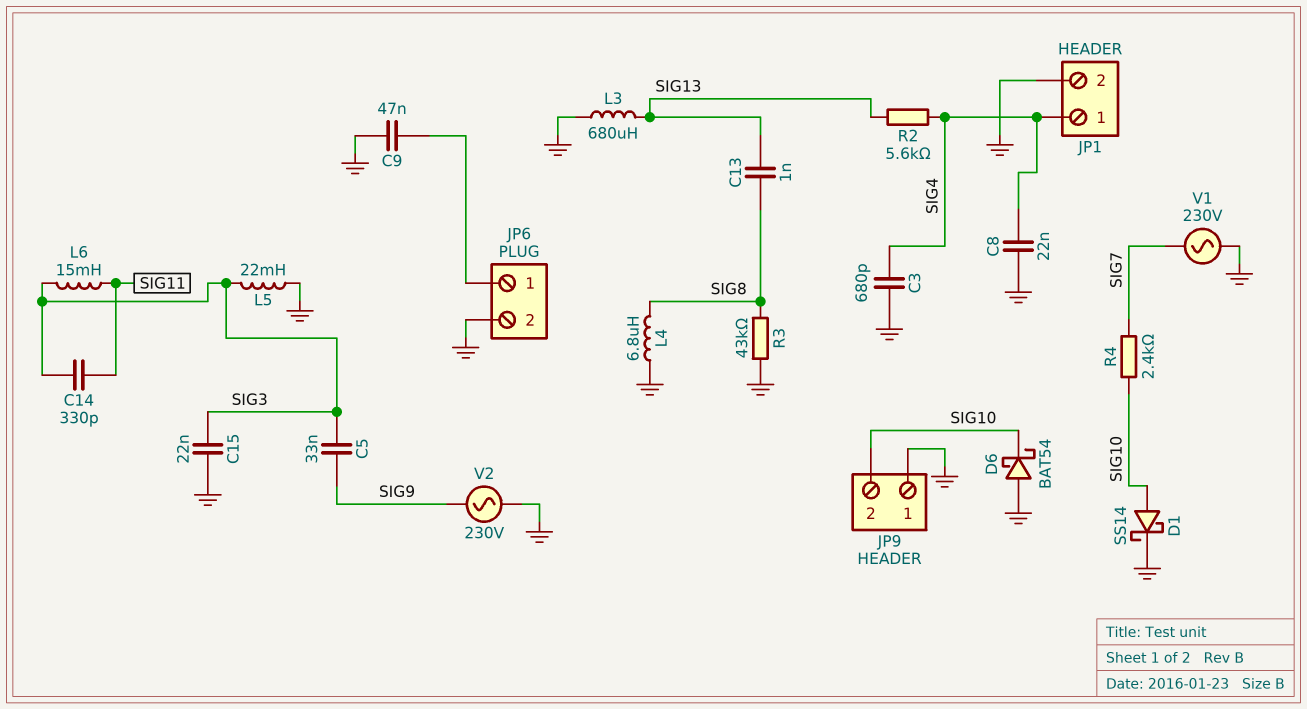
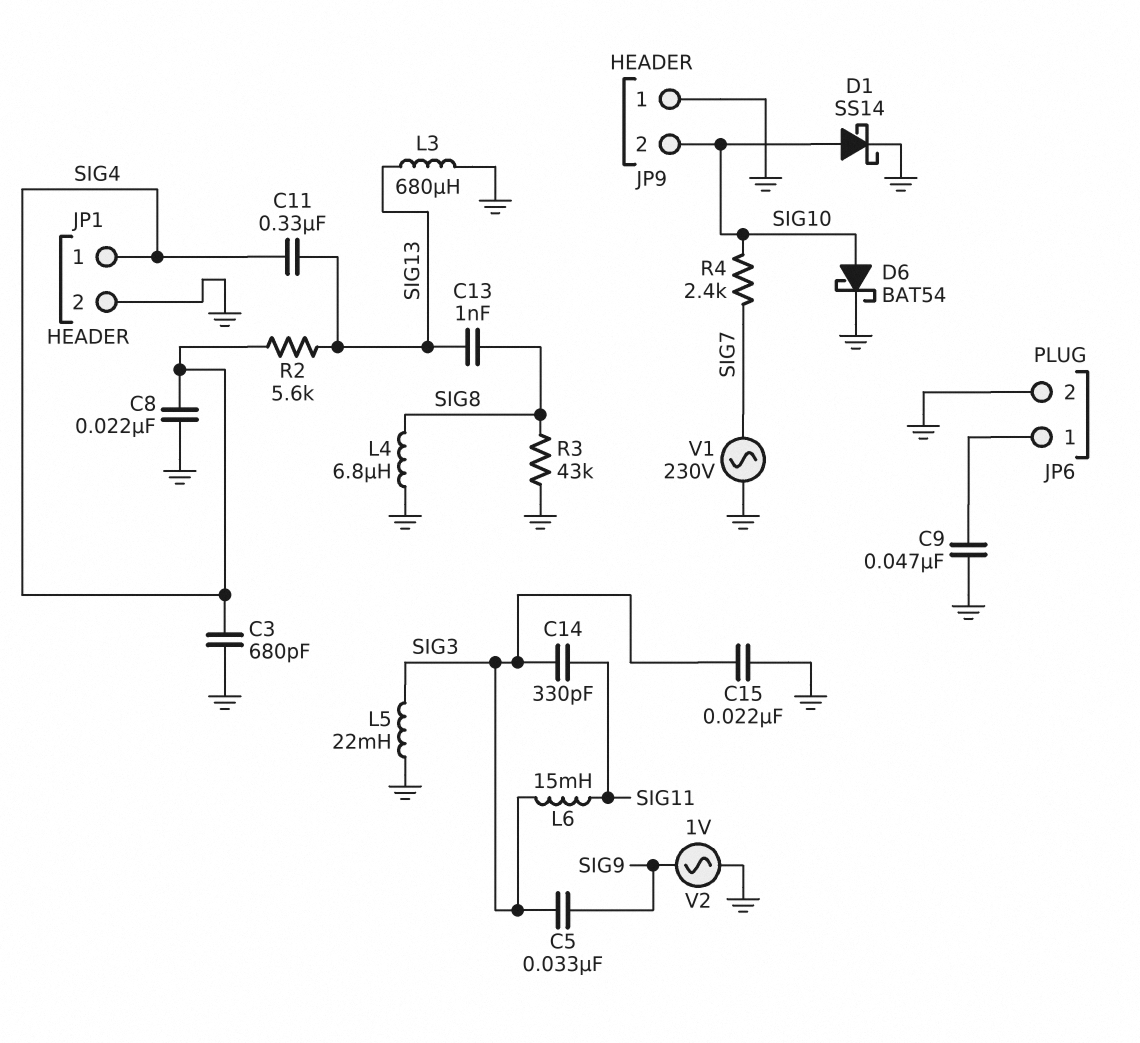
C11: none -> 330nF (SIG4, SIG13)
D6: schottky BAT54 (A GND, K SIG10) -> schottky BAT54 (A SIG10, K GND)
V2: AC 230V (GND, SIG9) -> AC 1V (GND, SIG9)

